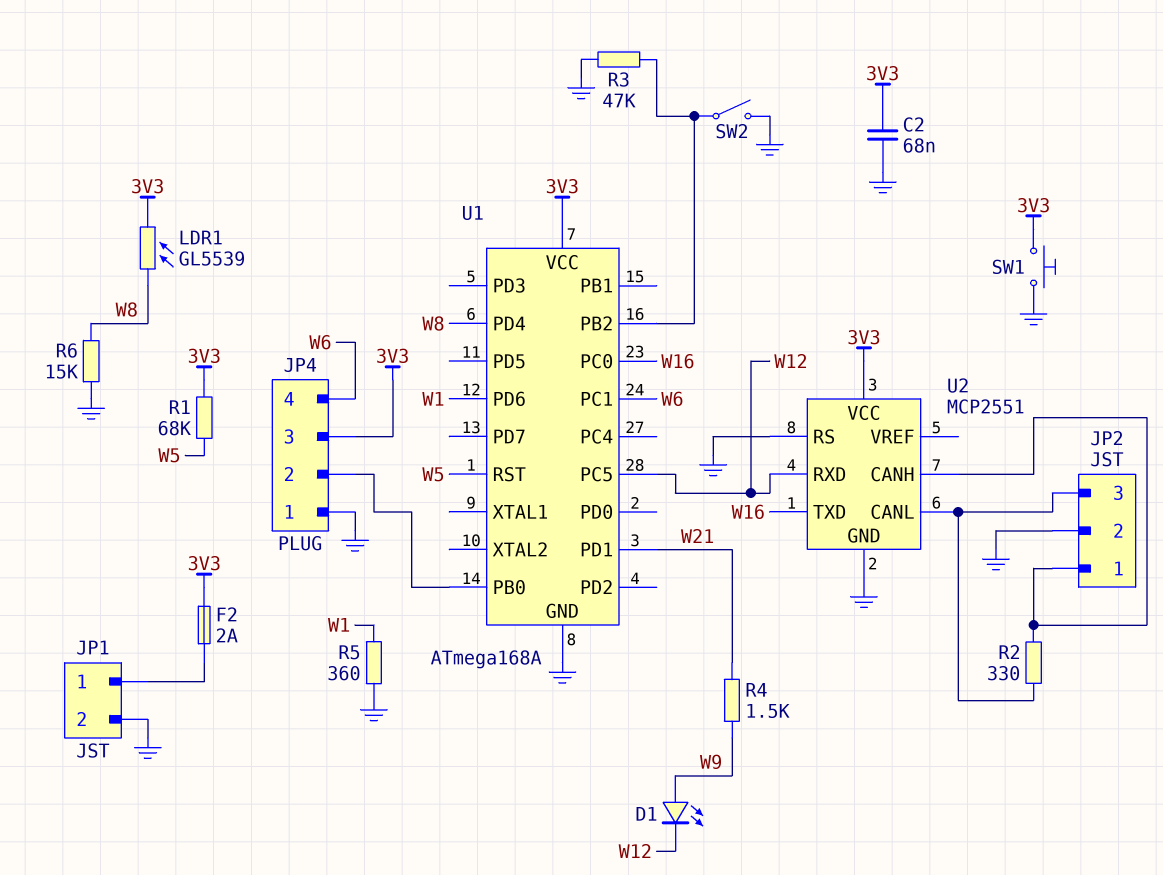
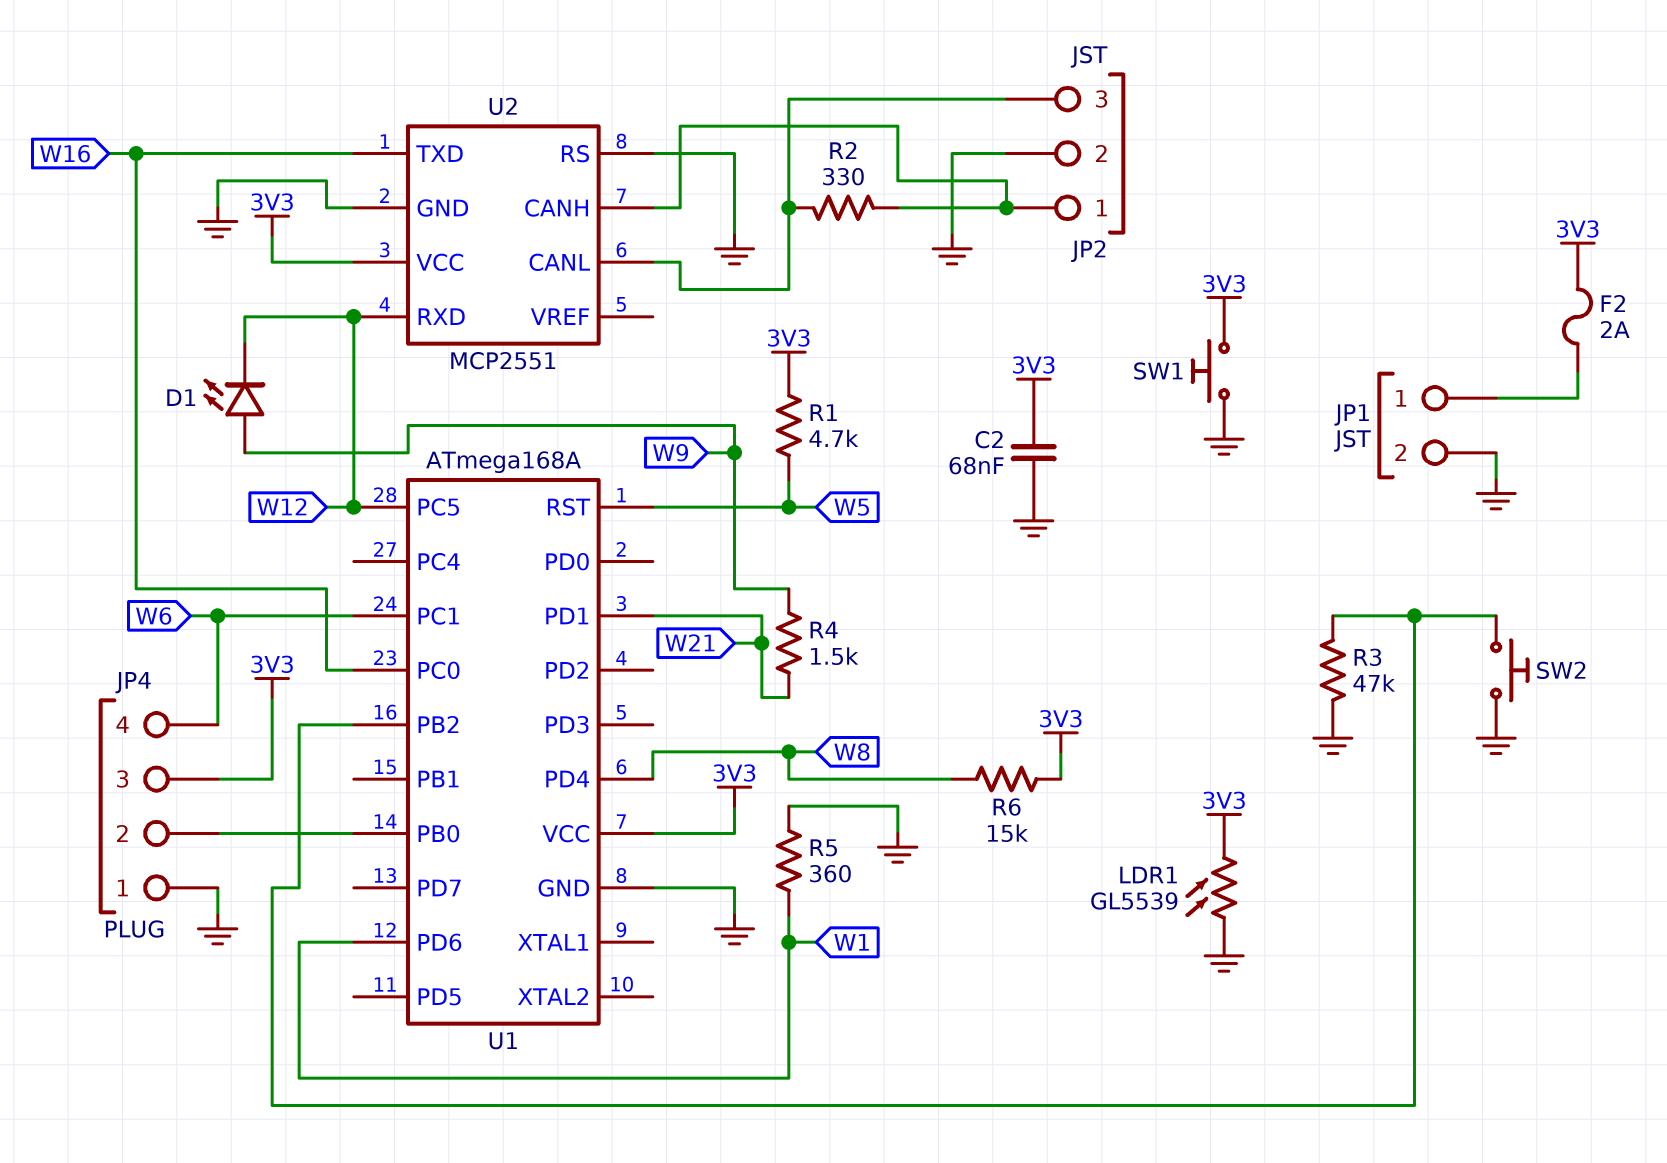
LDR1: GL5539 (3V3, W8) -> GL5539 (3V3, GND)
R1: 68k (3V3, W5) -> 4.7k (3V3, W5)
R6: 15k (GND, W8) -> 15k (3V3, W8)
SW2: switch (GND, U1/PB2) -> button (GND, U1/PB2)

